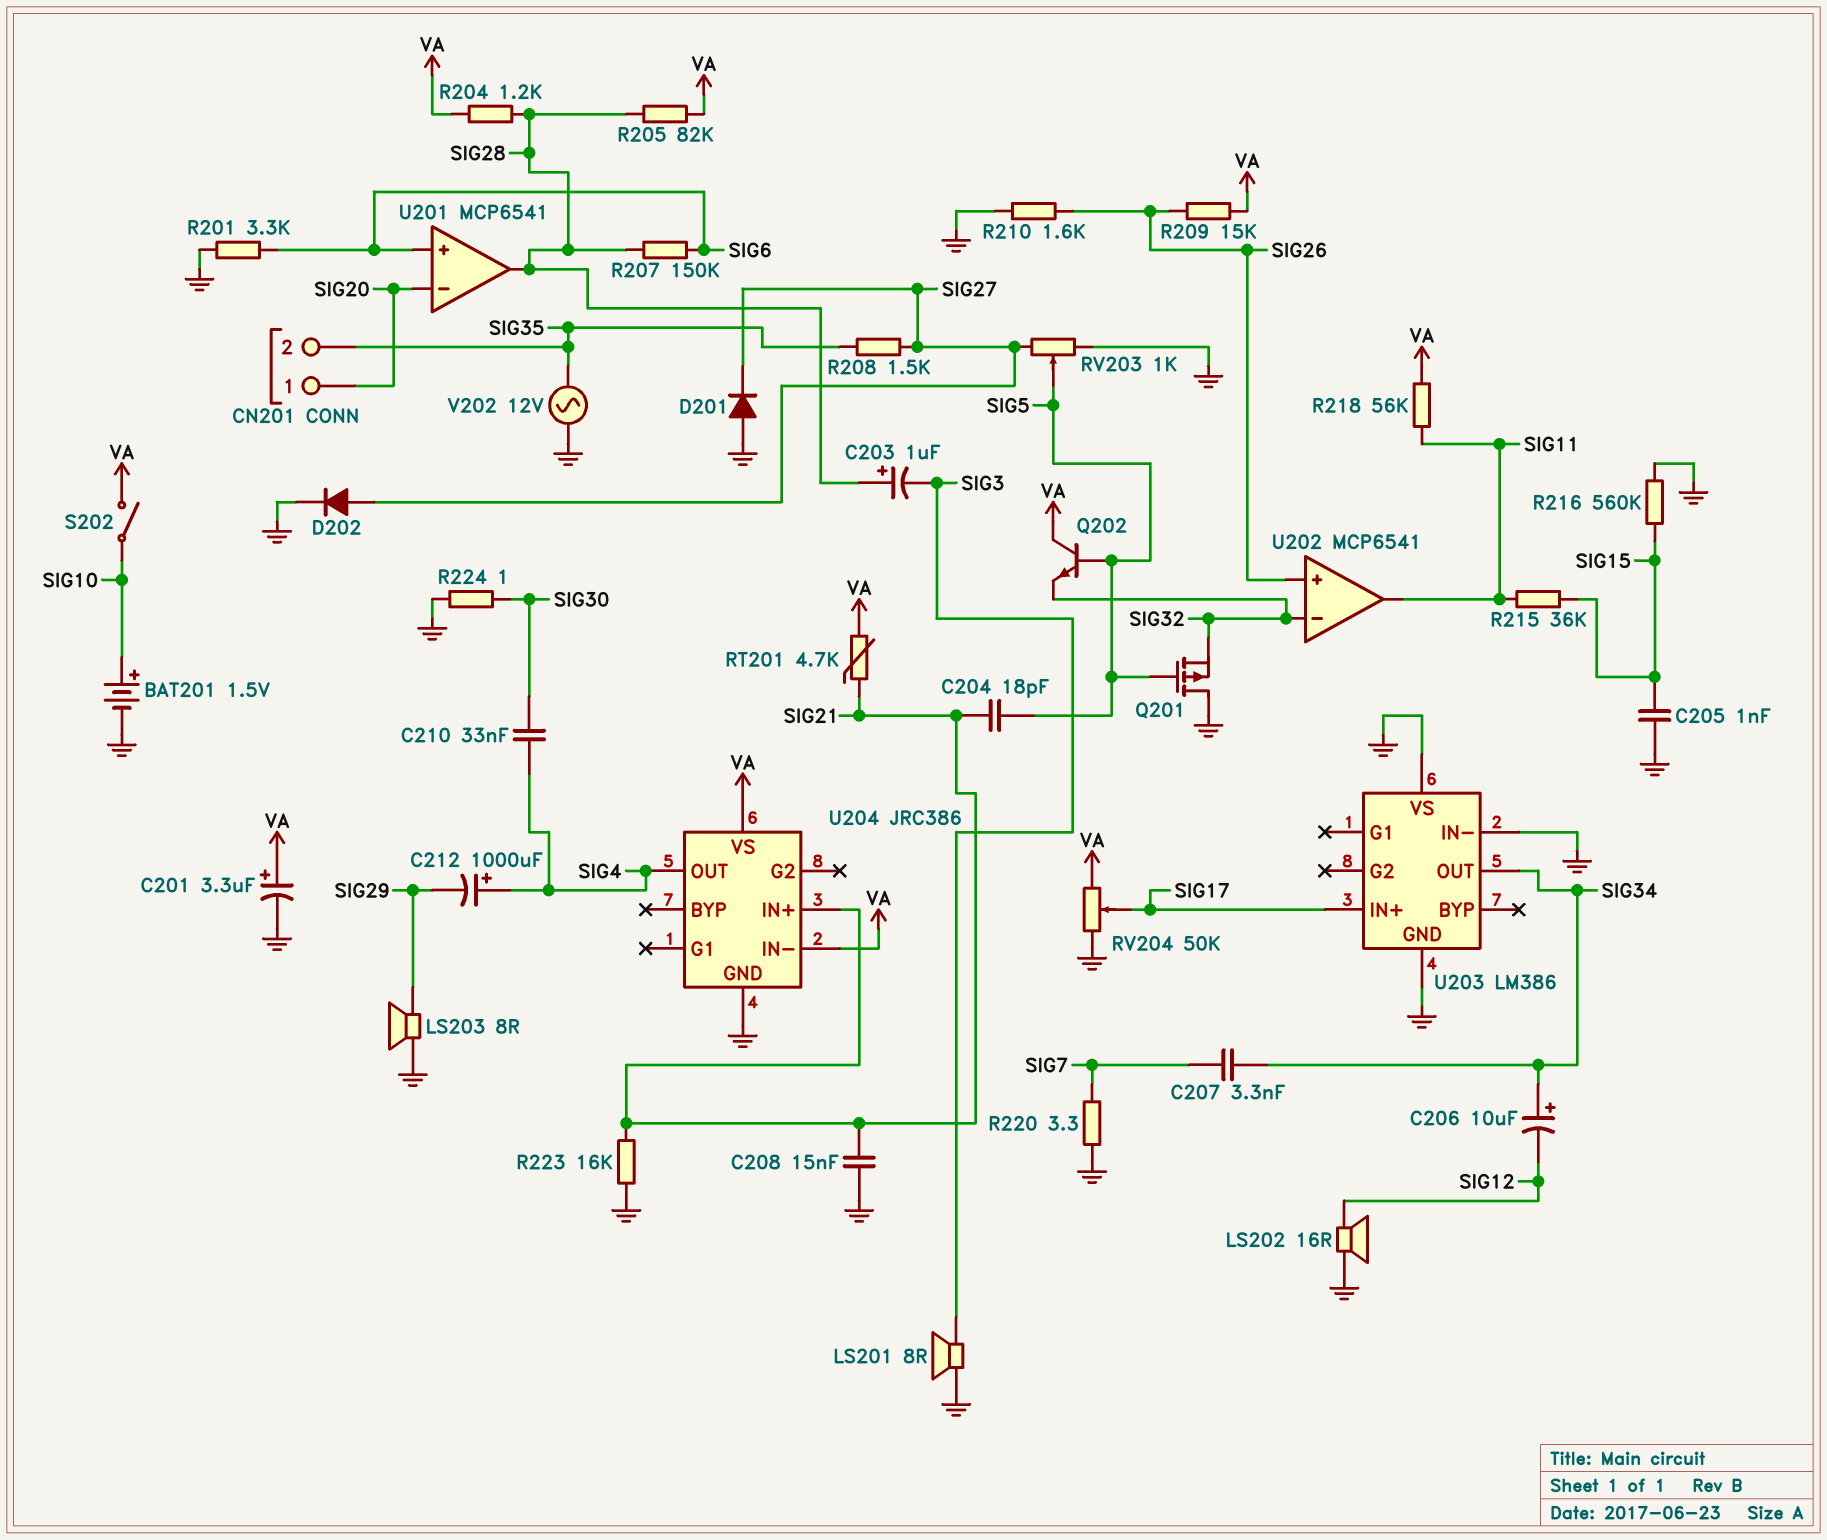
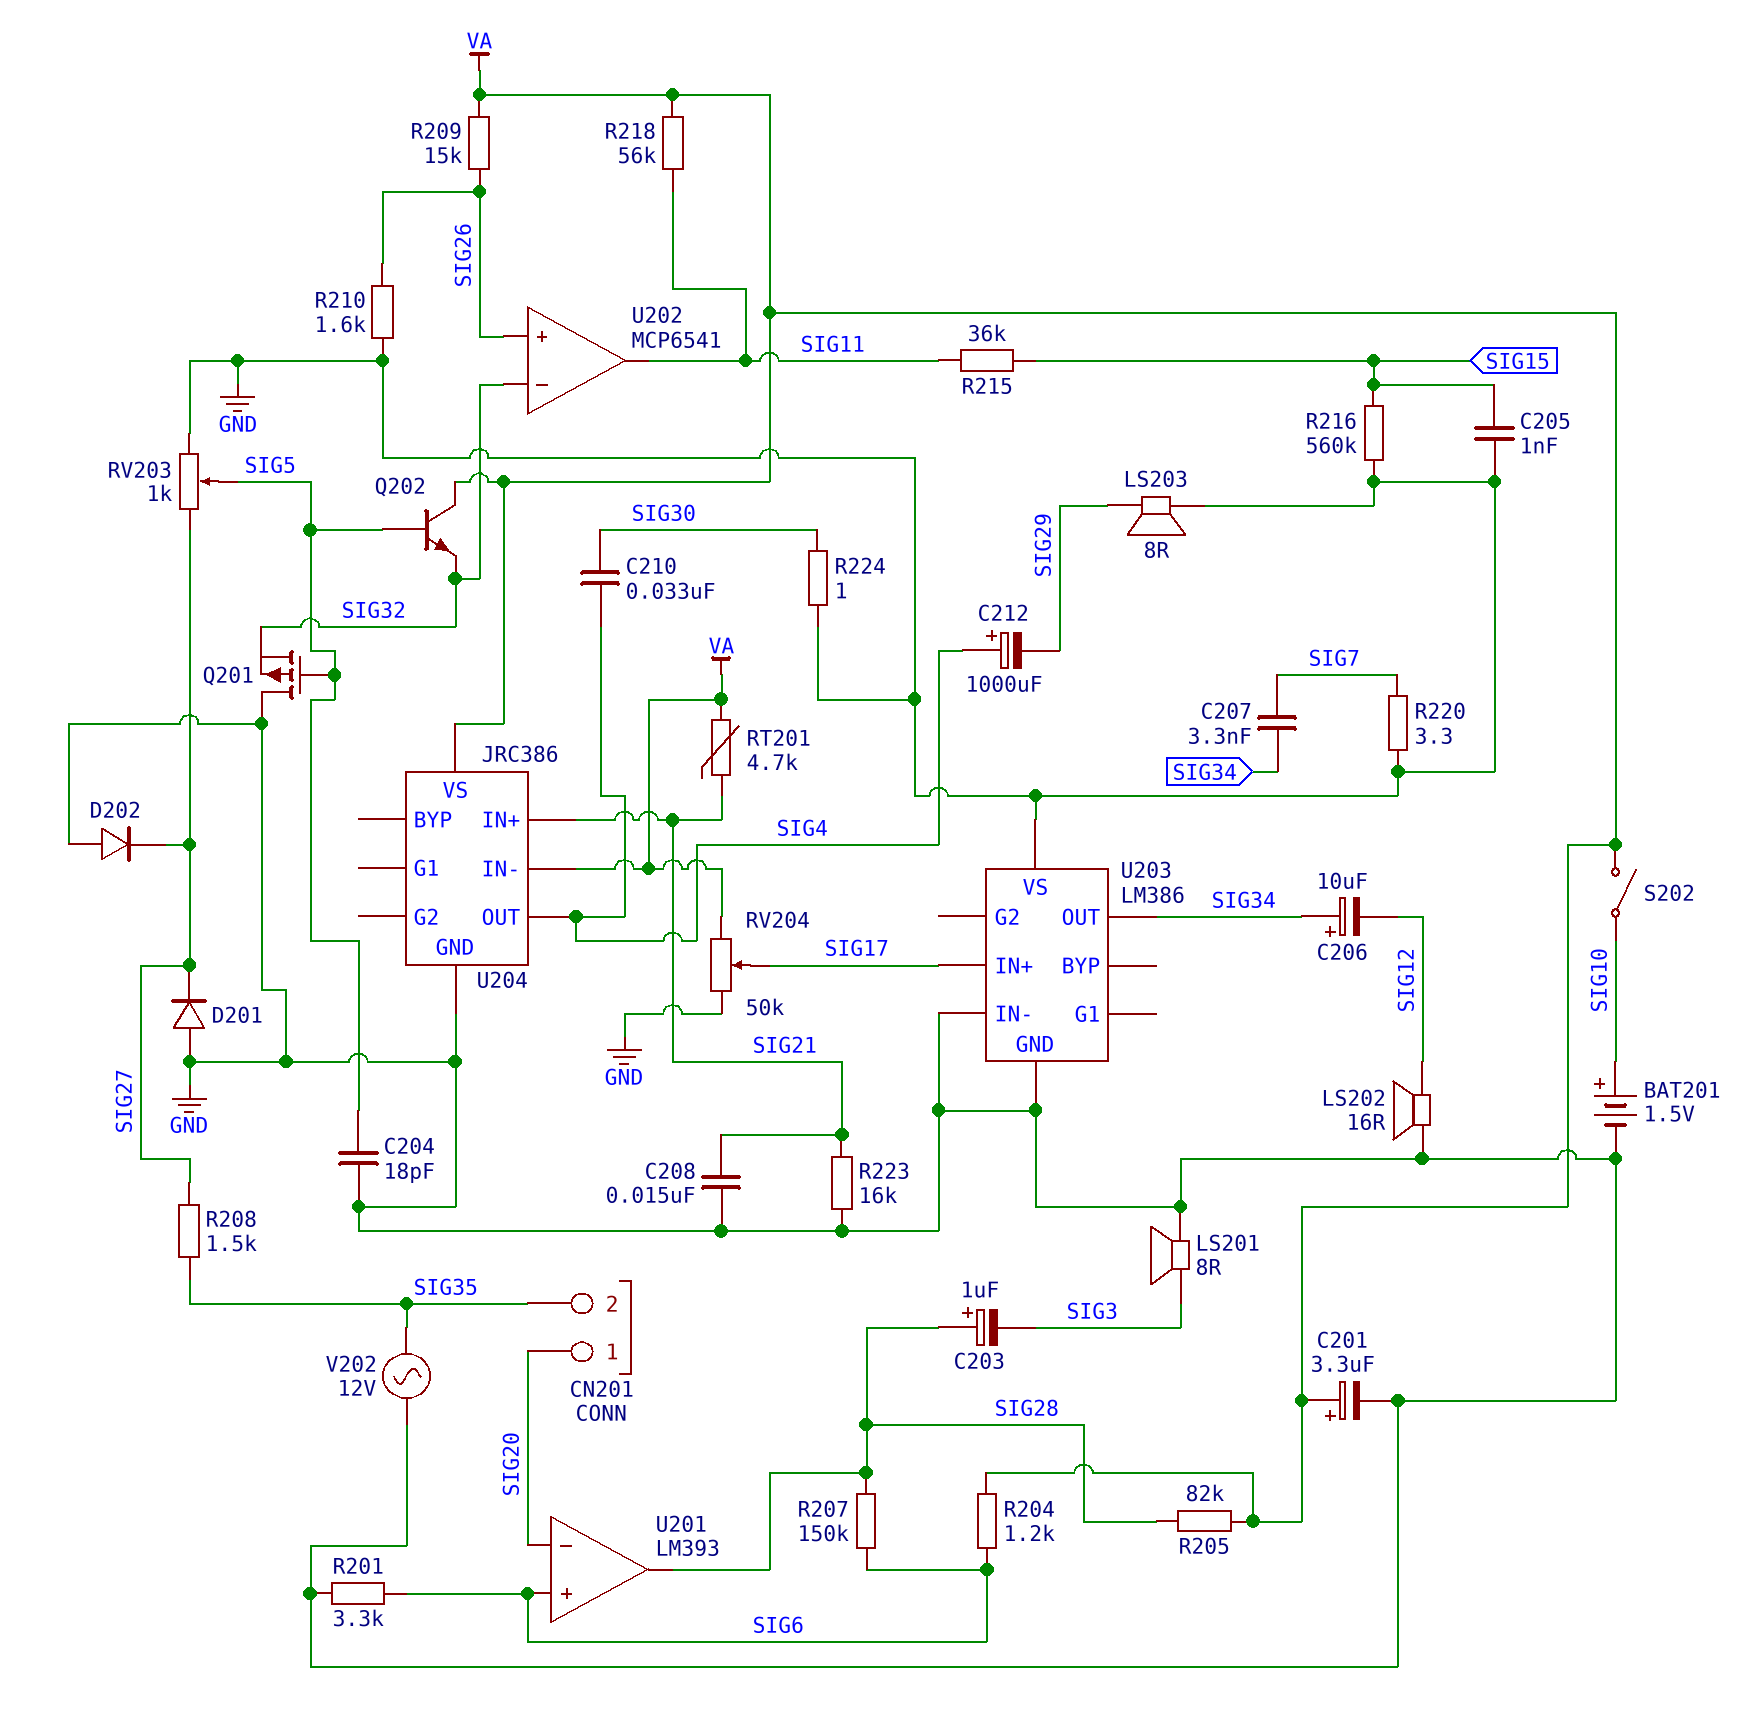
C204: 18pF (SIG5, SIG21) -> 18pF (GND, SIG5)
D202: diode (A SIG27, K GND) -> diode (A GND, K SIG27)
R204: 1.2k (SIG28, VA) -> 1.2k (SIG6, VA)
U201: MCP6541 -> LM393

